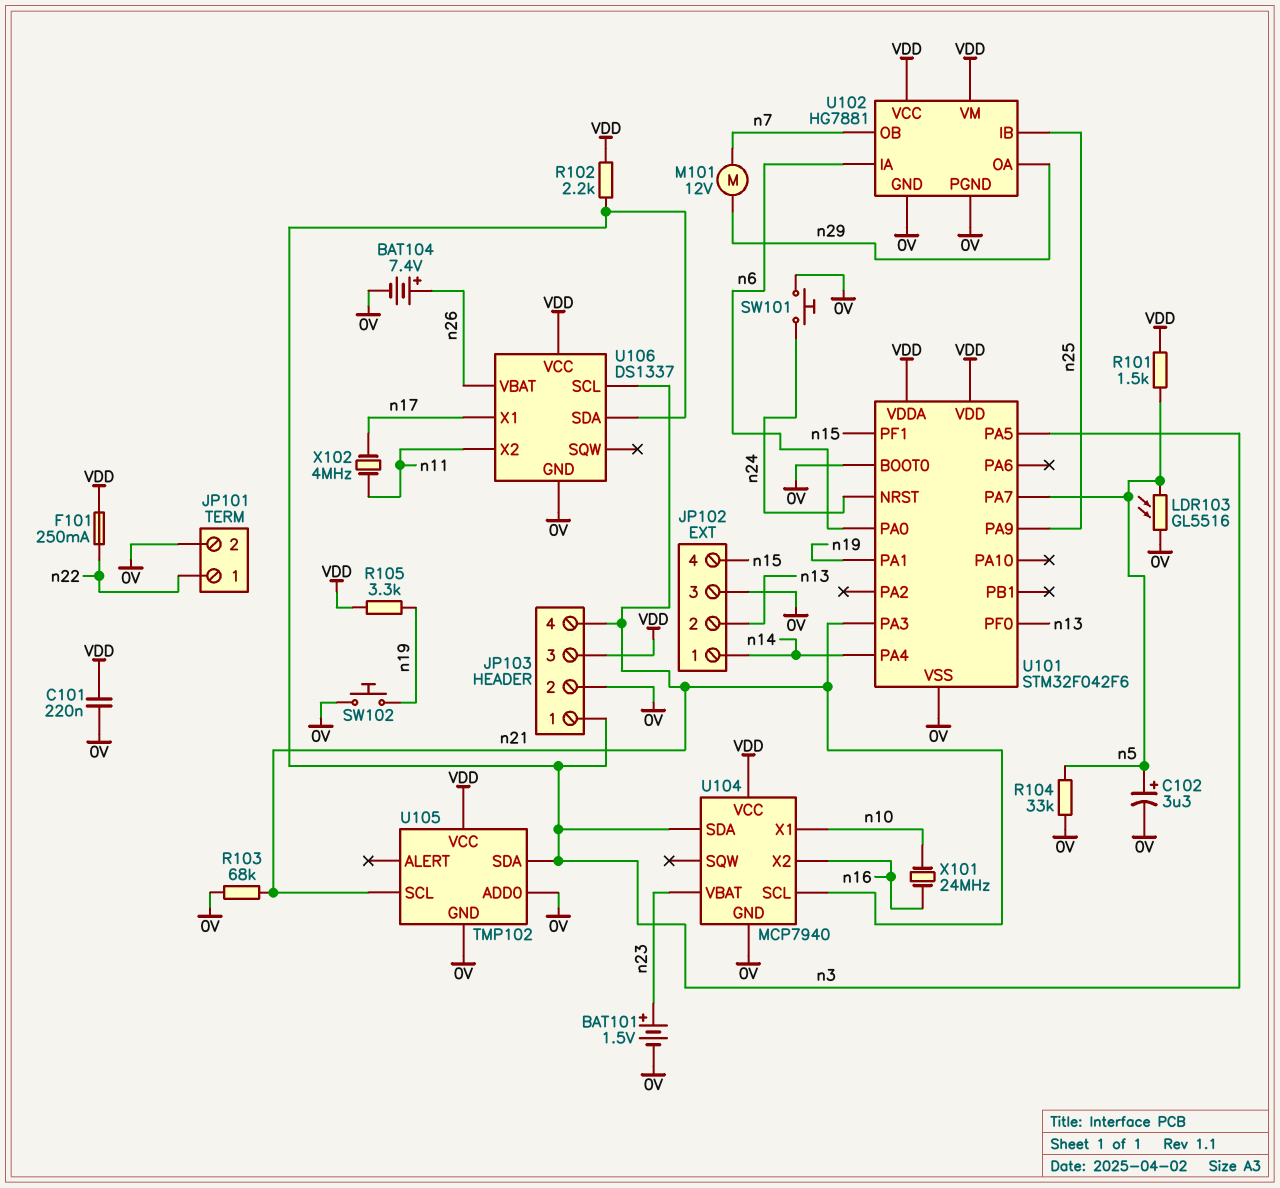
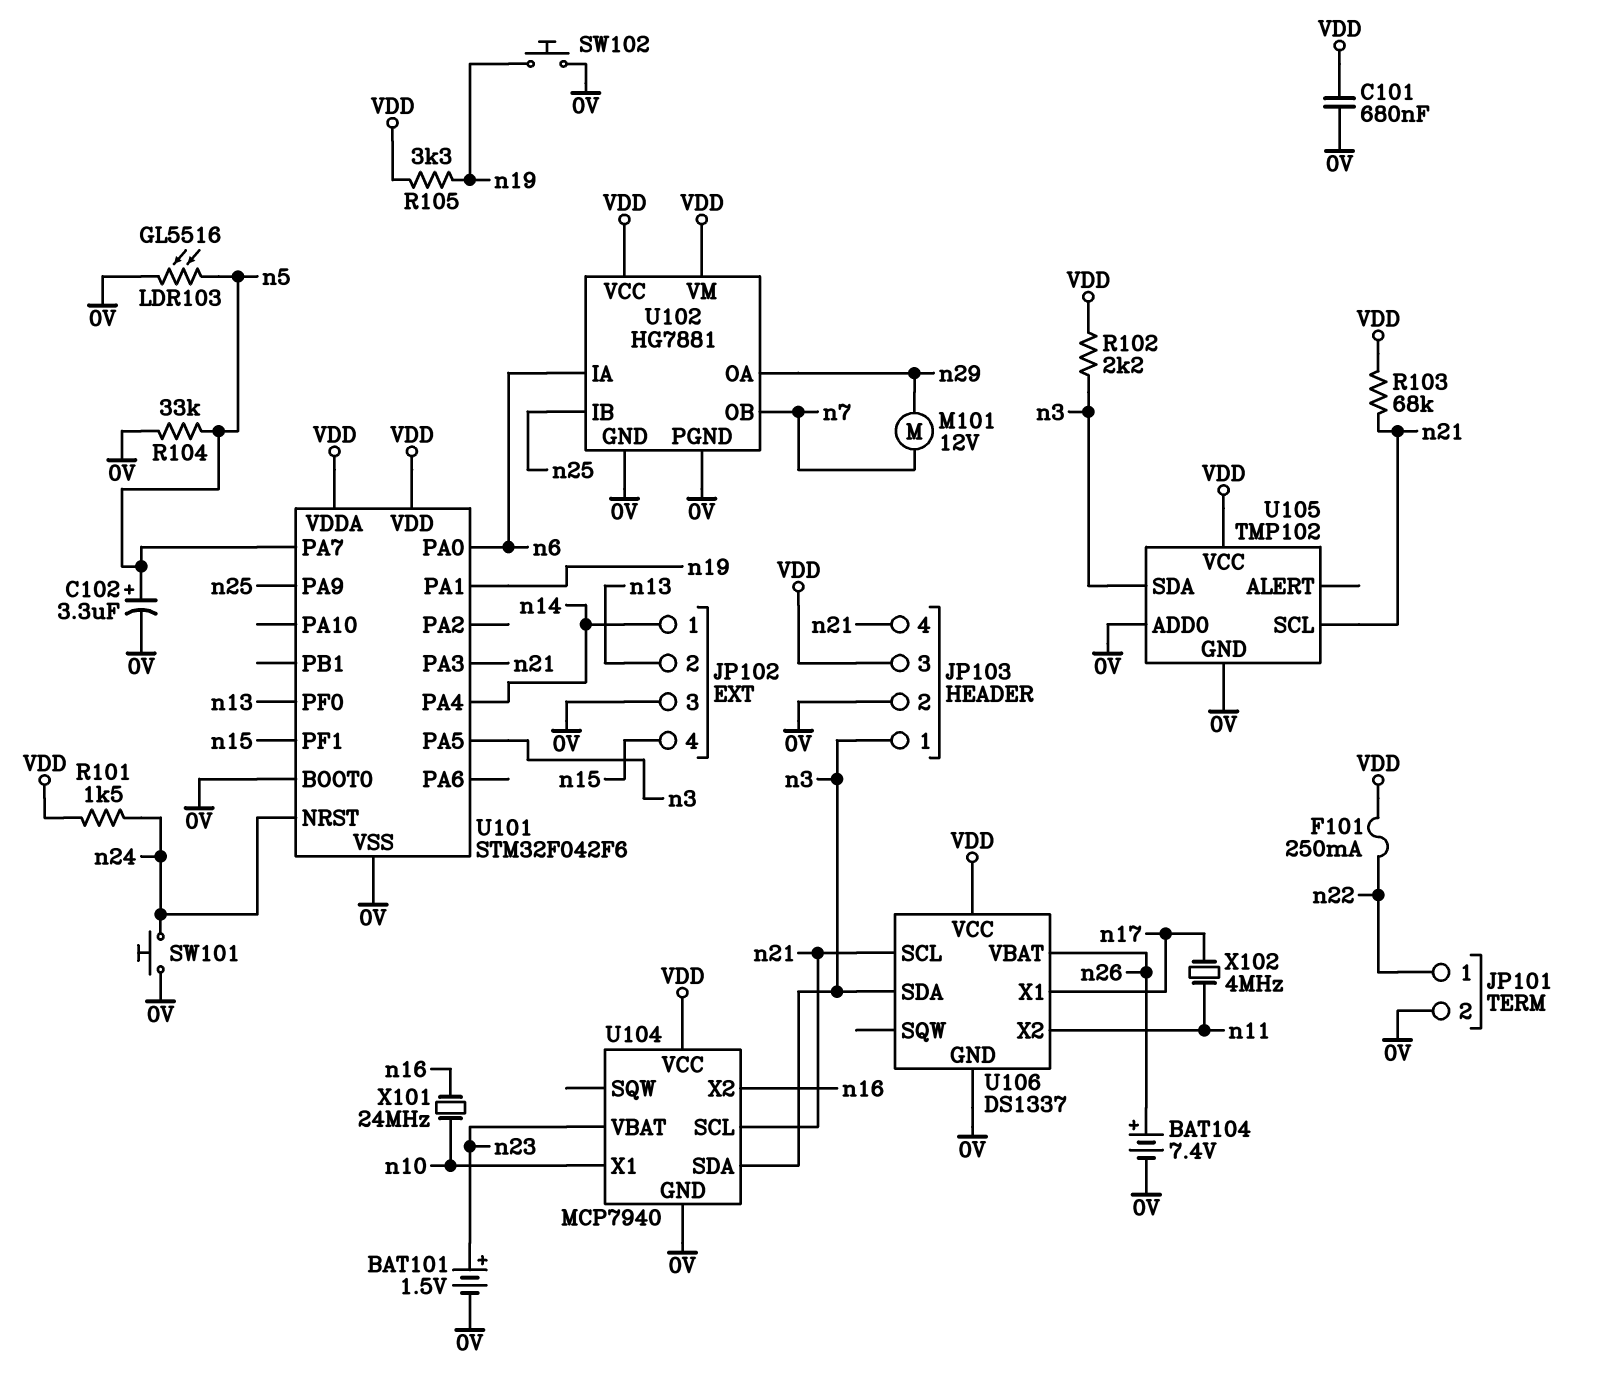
C101: 220nF (0V, VDD) -> 680nF (0V, VDD)
R101: 1.5k (VDD, n5) -> 1.5k (VDD, n24)
R103: 68k (0V, n21) -> 68k (VDD, n21)

